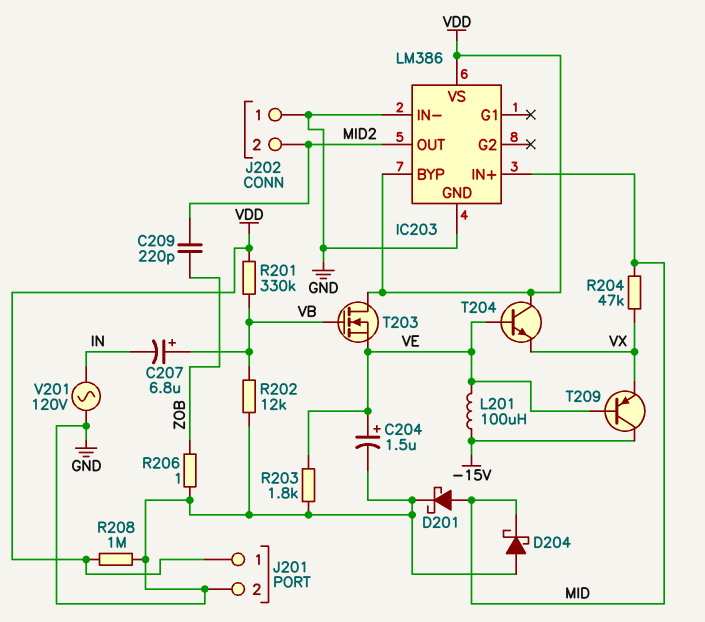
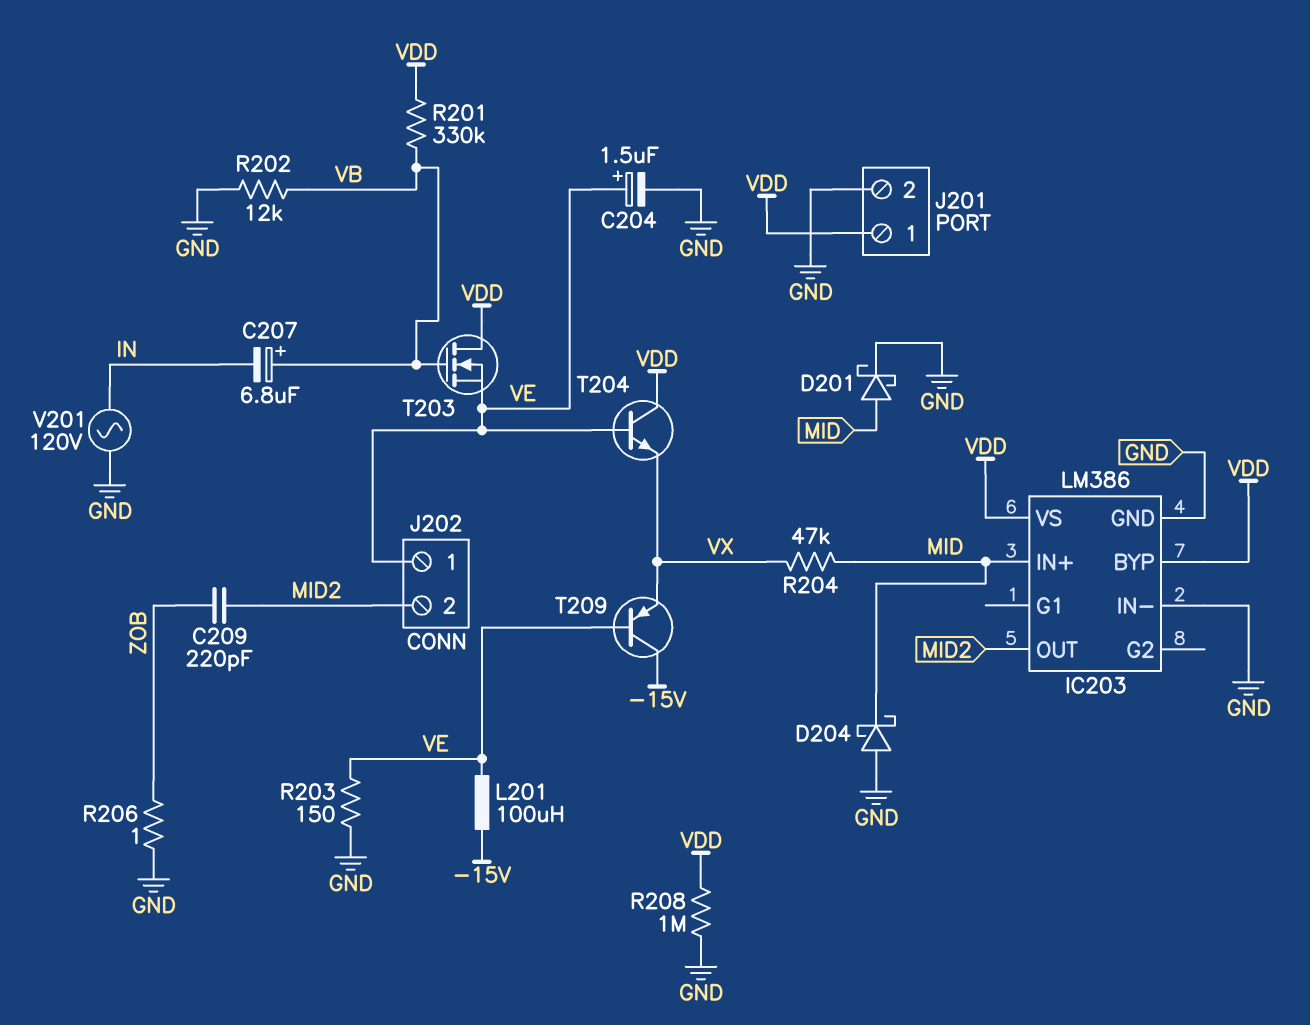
J202 pin 1: GND -> VE
R203: 1.8k (GND, VE) -> 150 (GND, VE)

